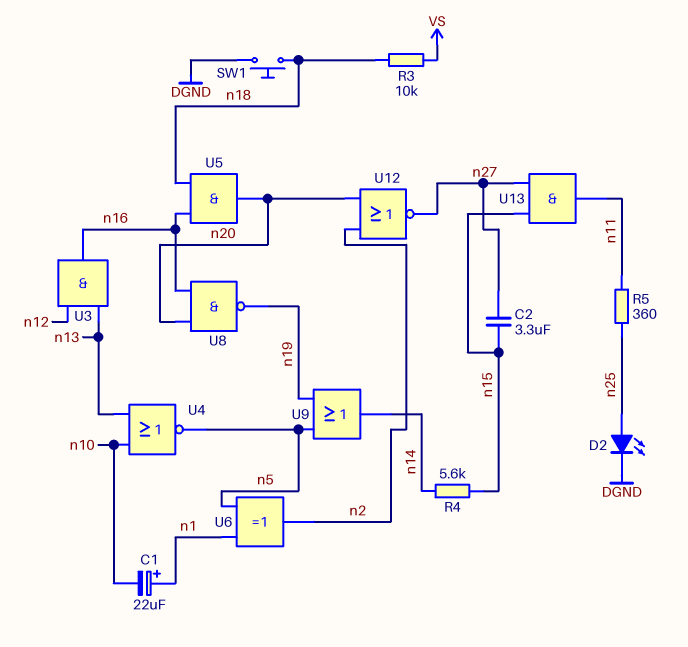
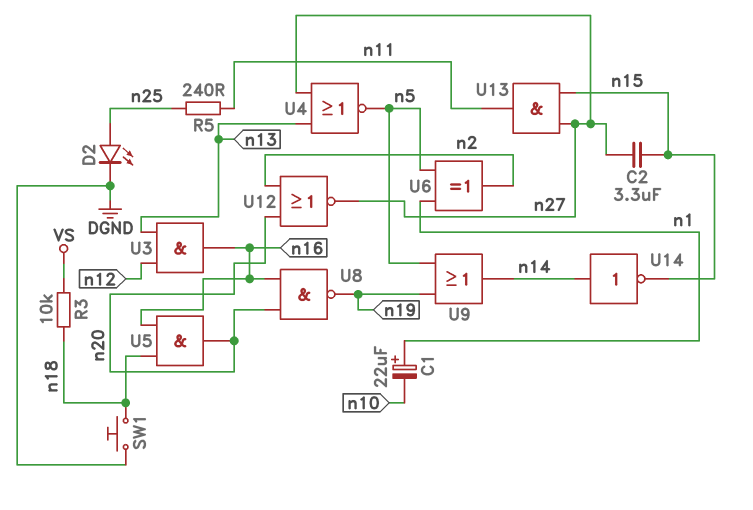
R4: 5.6k (n14, n15) -> none
R5: 360 (n11, n25) -> 240 (n11, n25)
U4: NOR (in n10, in n13, out n5) -> NOR (in n13, in n27, out n5)
U14: none -> NOT (in n14, out n15)

